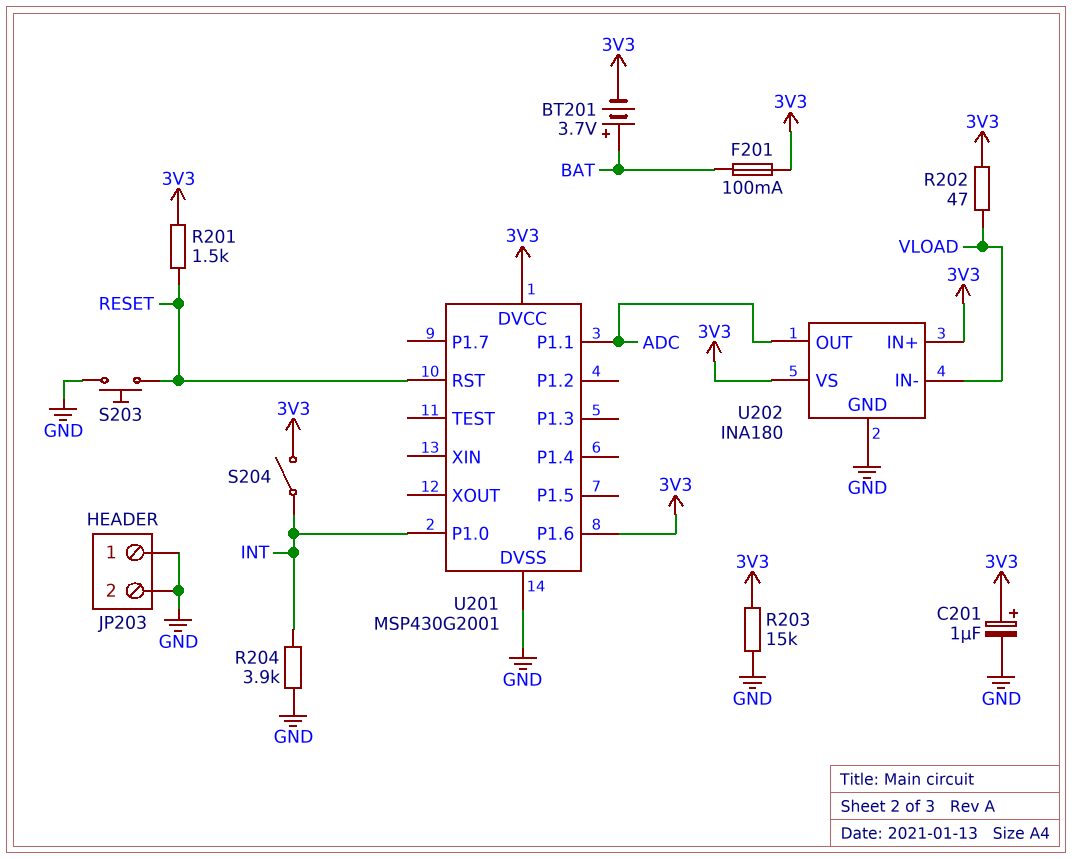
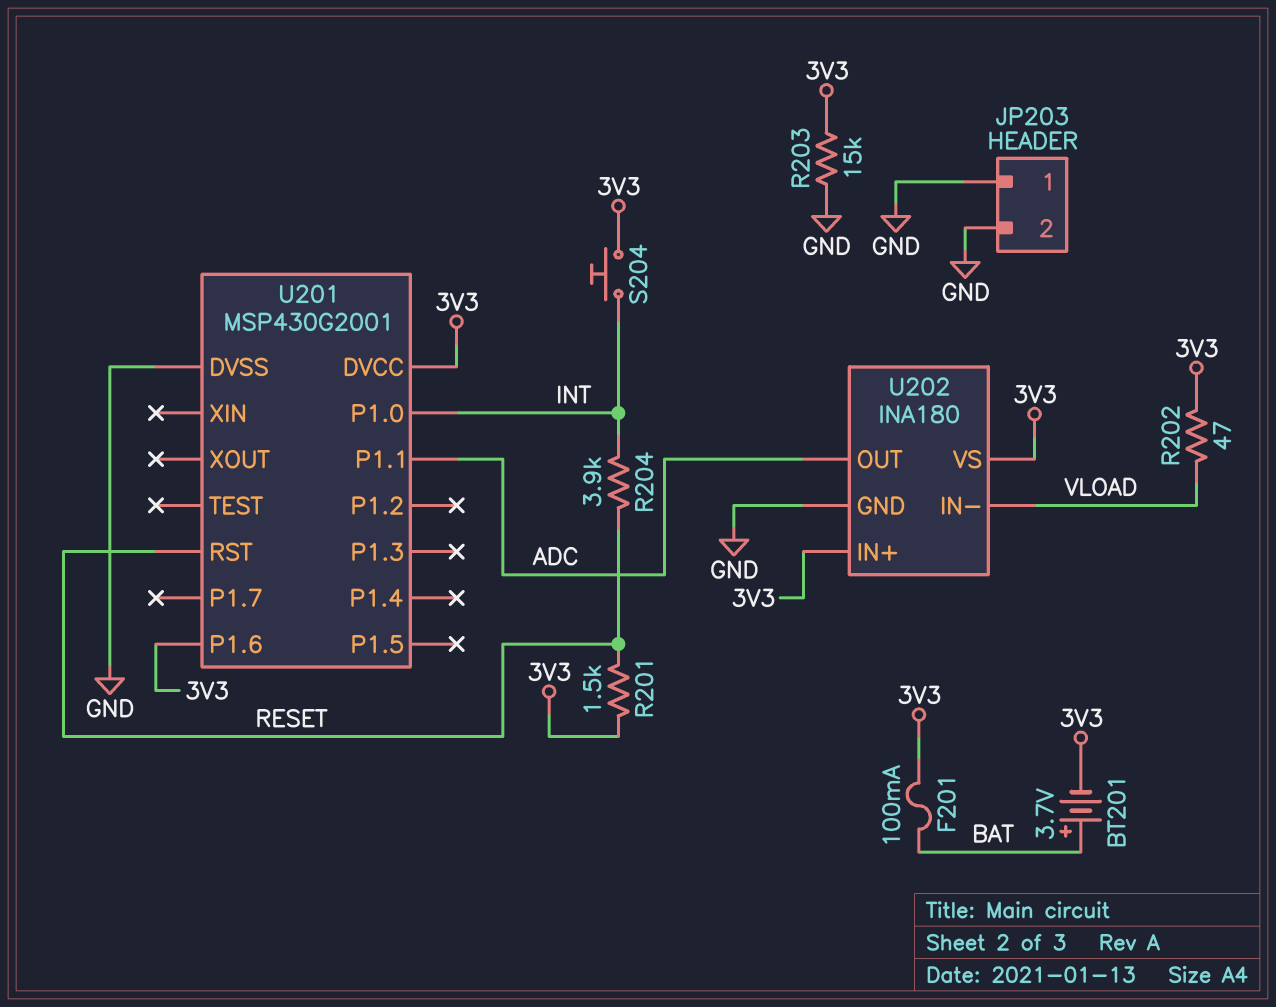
C201: 1uF (plus 3V3, minus GND) -> none
R204: 3.9k (GND, INT) -> 3.9k (INT, RESET)
S203: button (GND, RESET) -> none
S204: switch (3V3, INT) -> button (3V3, INT)

